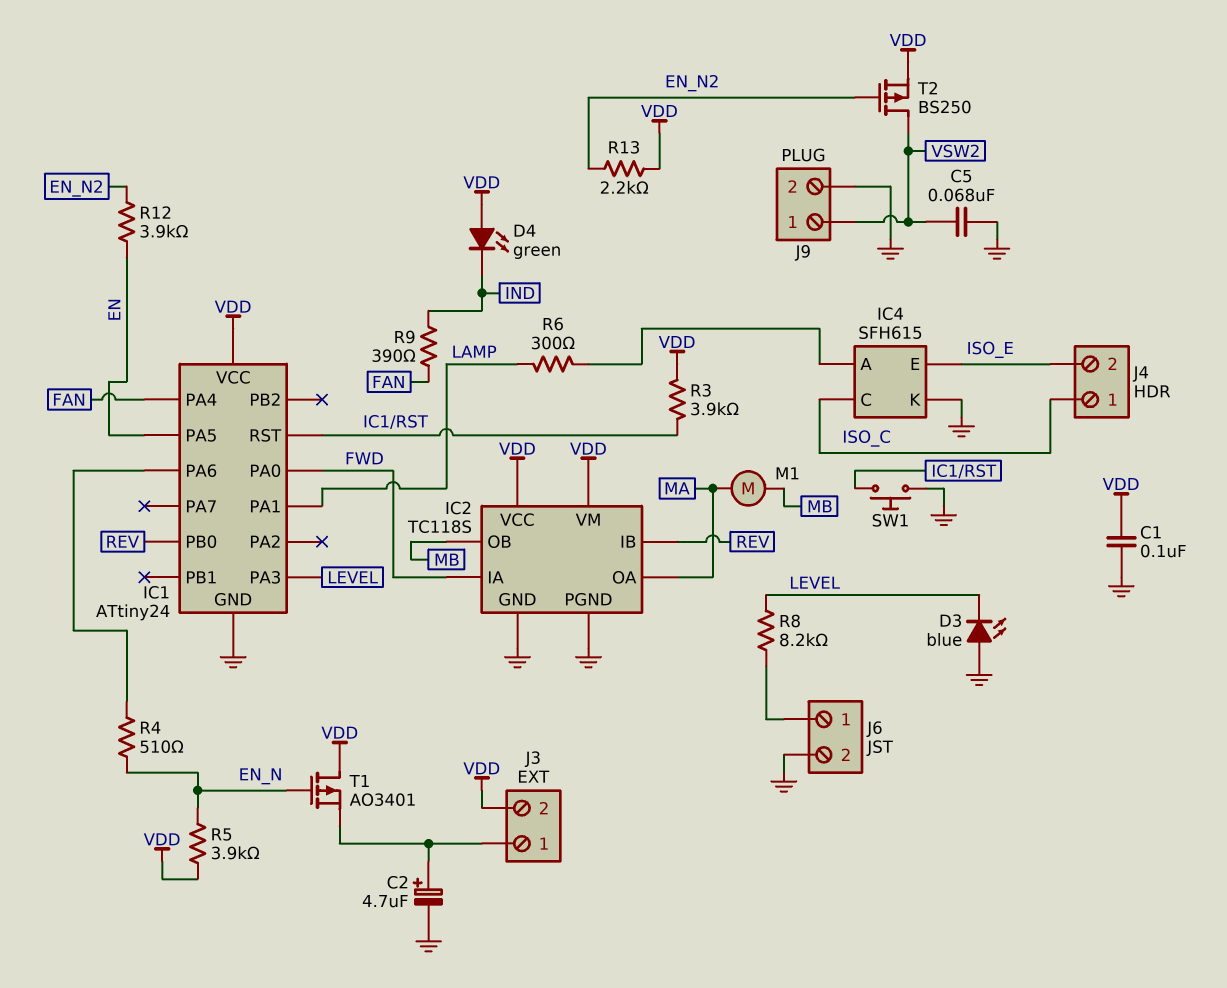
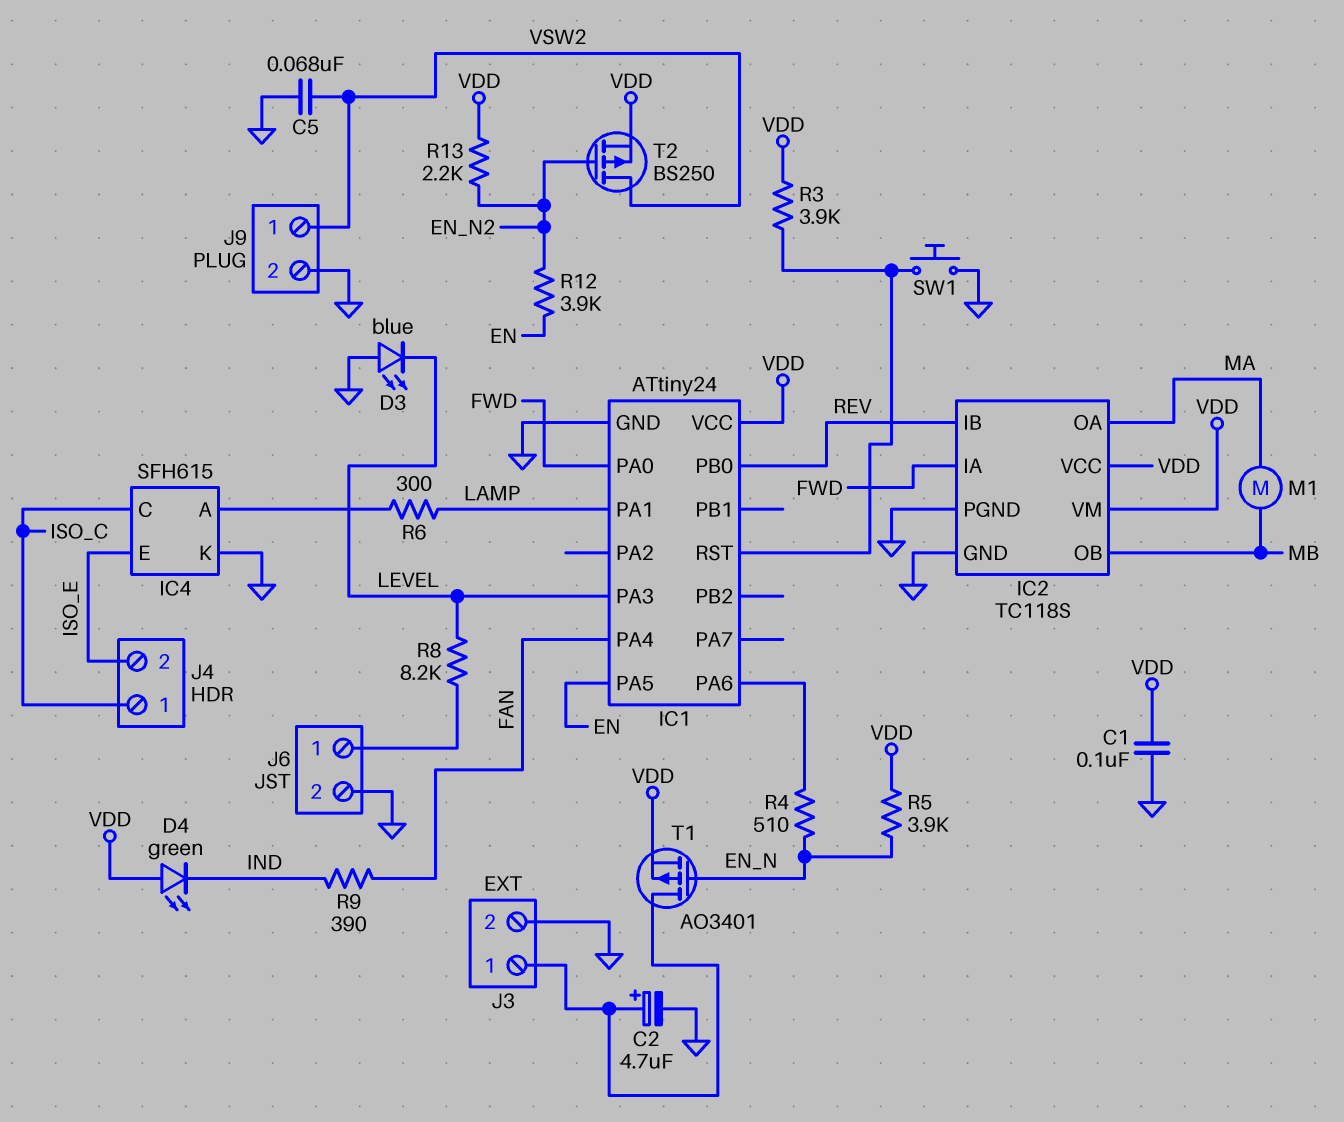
J3 pin 2: VDD -> GND
T1: PMOS AO3401 (G EN_N, D VDD, S J3/1) -> PMOS AO3401 (G EN_N, D J3/1, S VDD)

